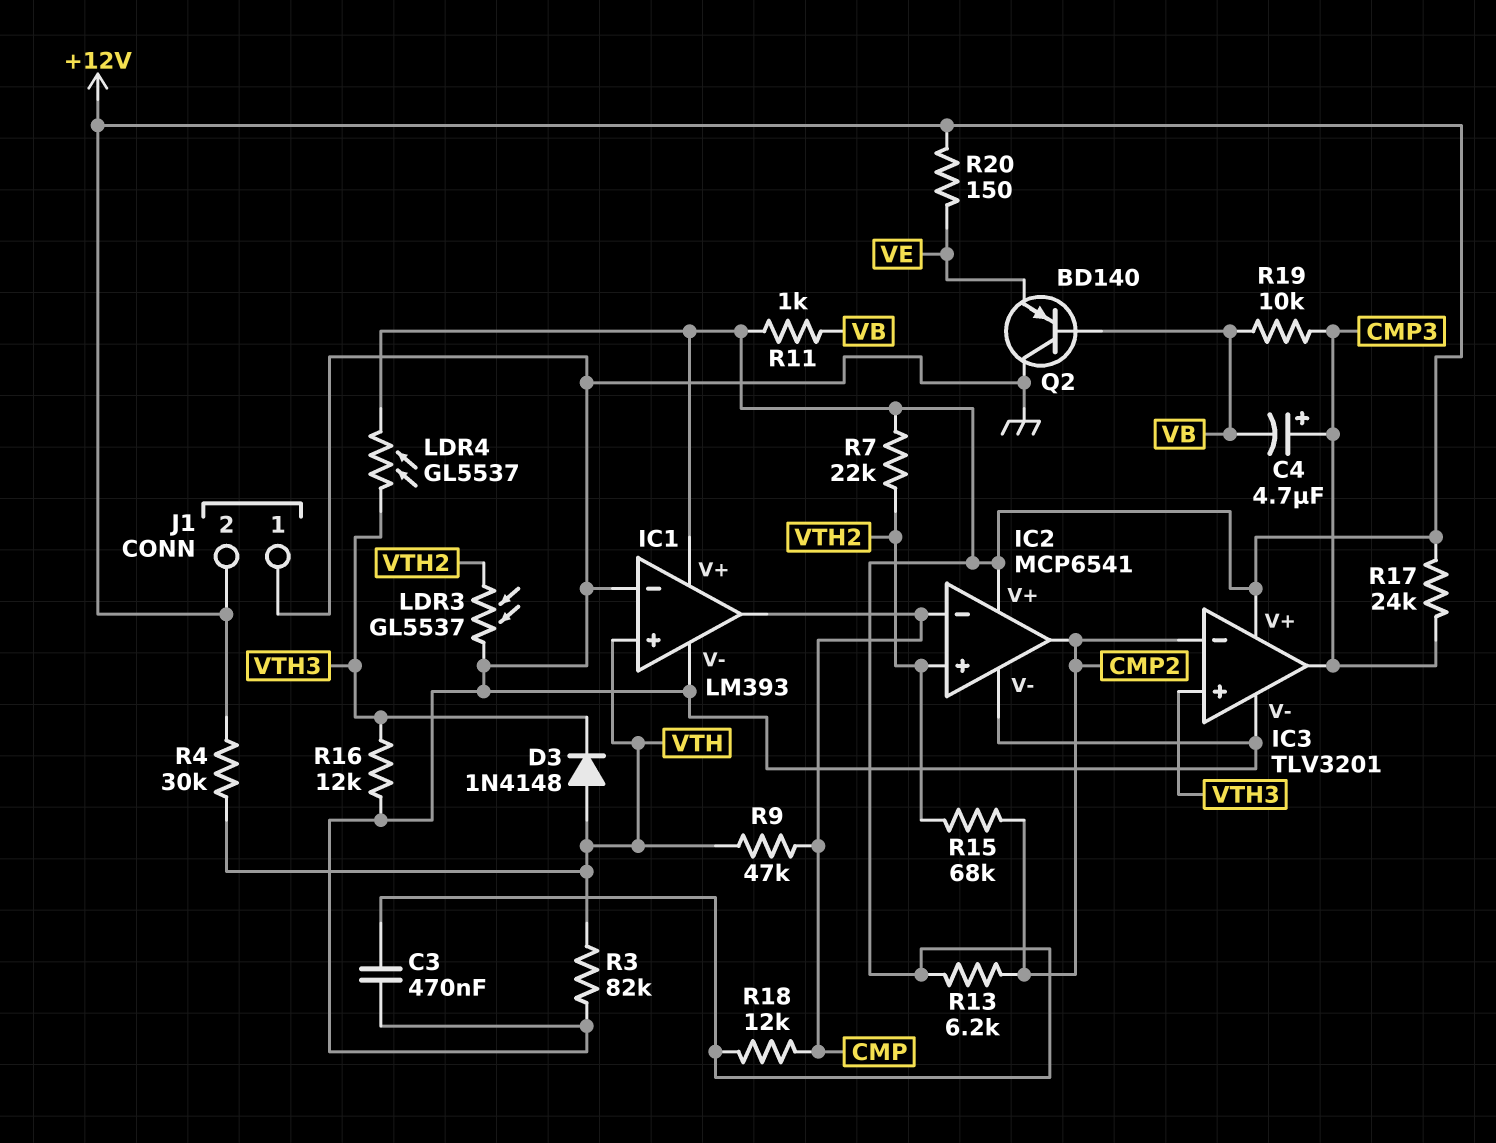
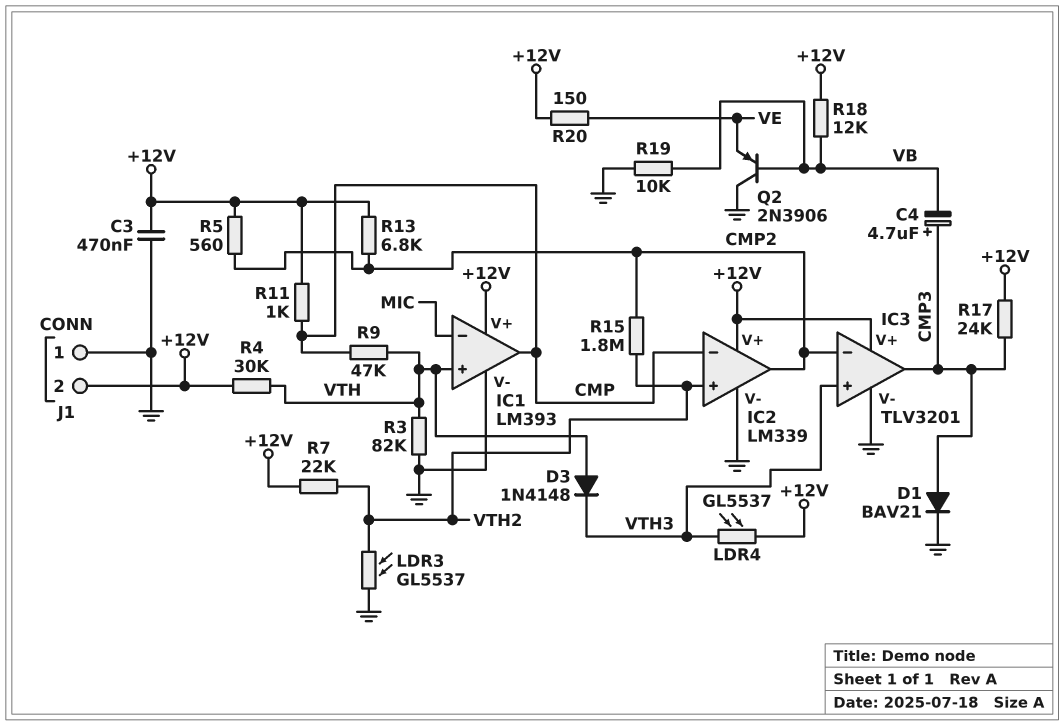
D1: none -> diode BAV21 (A CMP3, K GND)
IC1 pin in-: GND -> MIC
IC2: MCP6541 -> LM339
Q2: PNP BD140 (B VB, C GND, E VE) -> PNP 2N3906 (B VB, C GND, E VE)
R5: none -> 560 (+12V, CMP2)
R11: 1k (+12V, VB) -> 1k (+12V, CMP)
R13: 6.2k (+12V, CMP2) -> 6.8k (+12V, CMP2)
R15: 68k (CMP2, VTH2) -> 1.8M (CMP2, VTH2)
R16: 12k (GND, VTH3) -> none
R18: 12k (+12V, CMP) -> 12k (+12V, VB)
R19: 10k (CMP3, VB) -> 10k (GND, VB)

